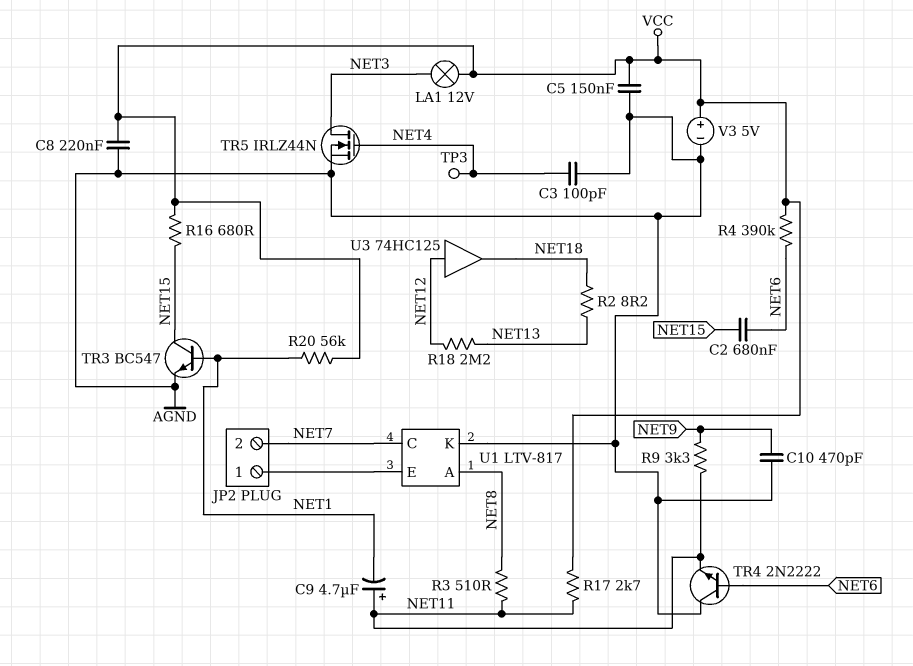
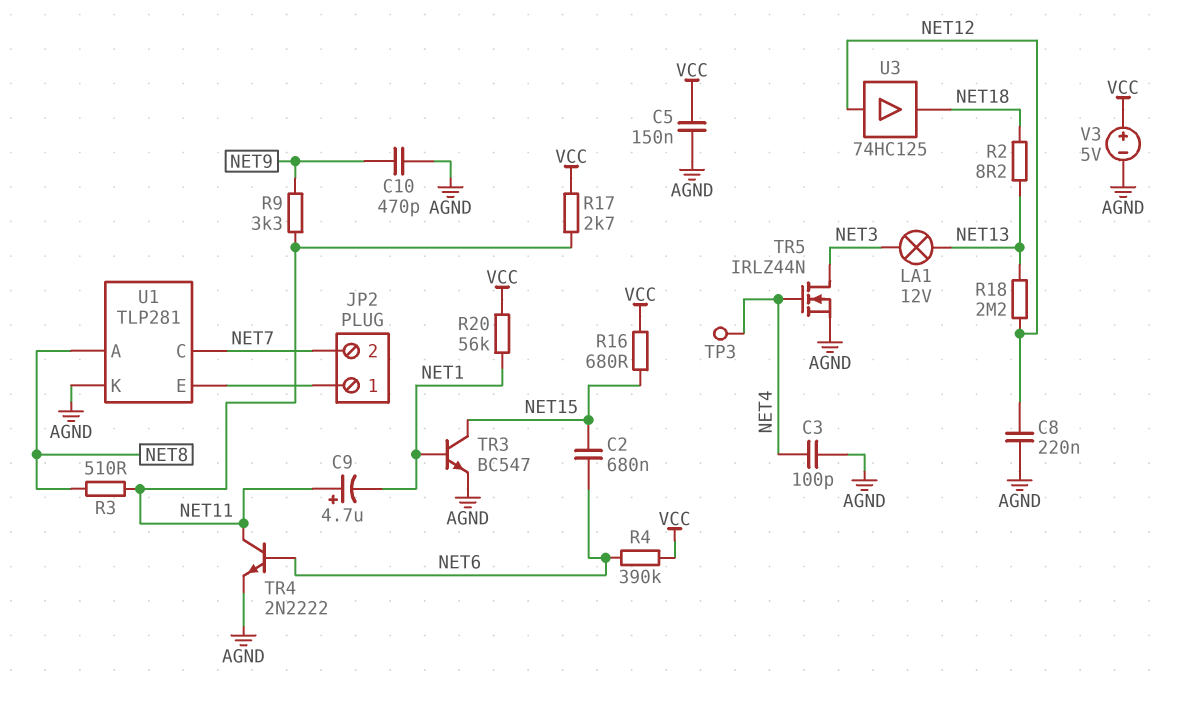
C8: 220nF (AGND, VCC) -> 220nF (AGND, NET12)
LA1: lamp 12V (NET3, VCC) -> lamp 12V (NET3, NET13)
TR4: NPN 2N2222 (B NET6, C AGND, E NET11) -> NPN 2N2222 (B NET6, C NET11, E AGND)
U1: LTV-817 -> TLP281

